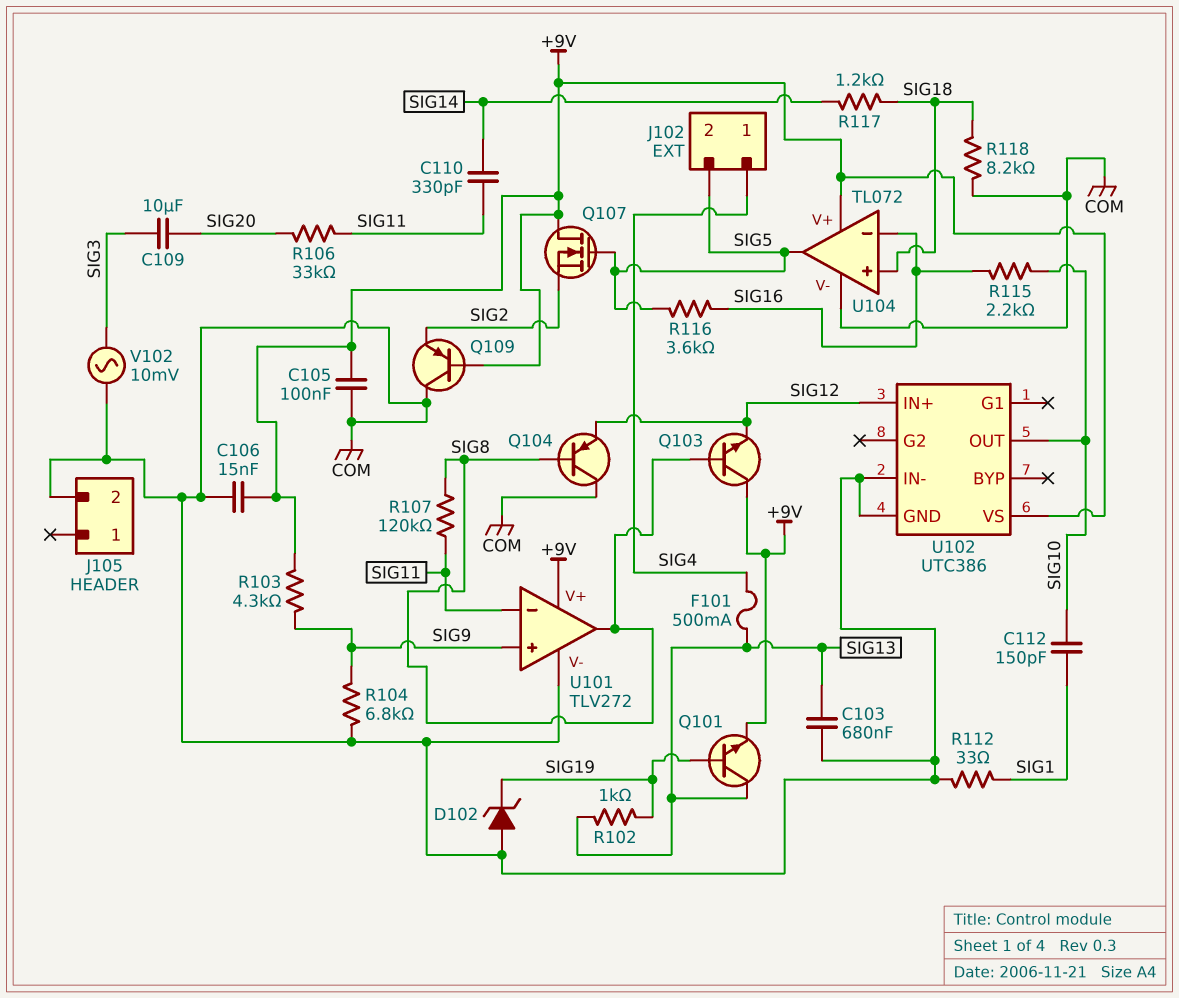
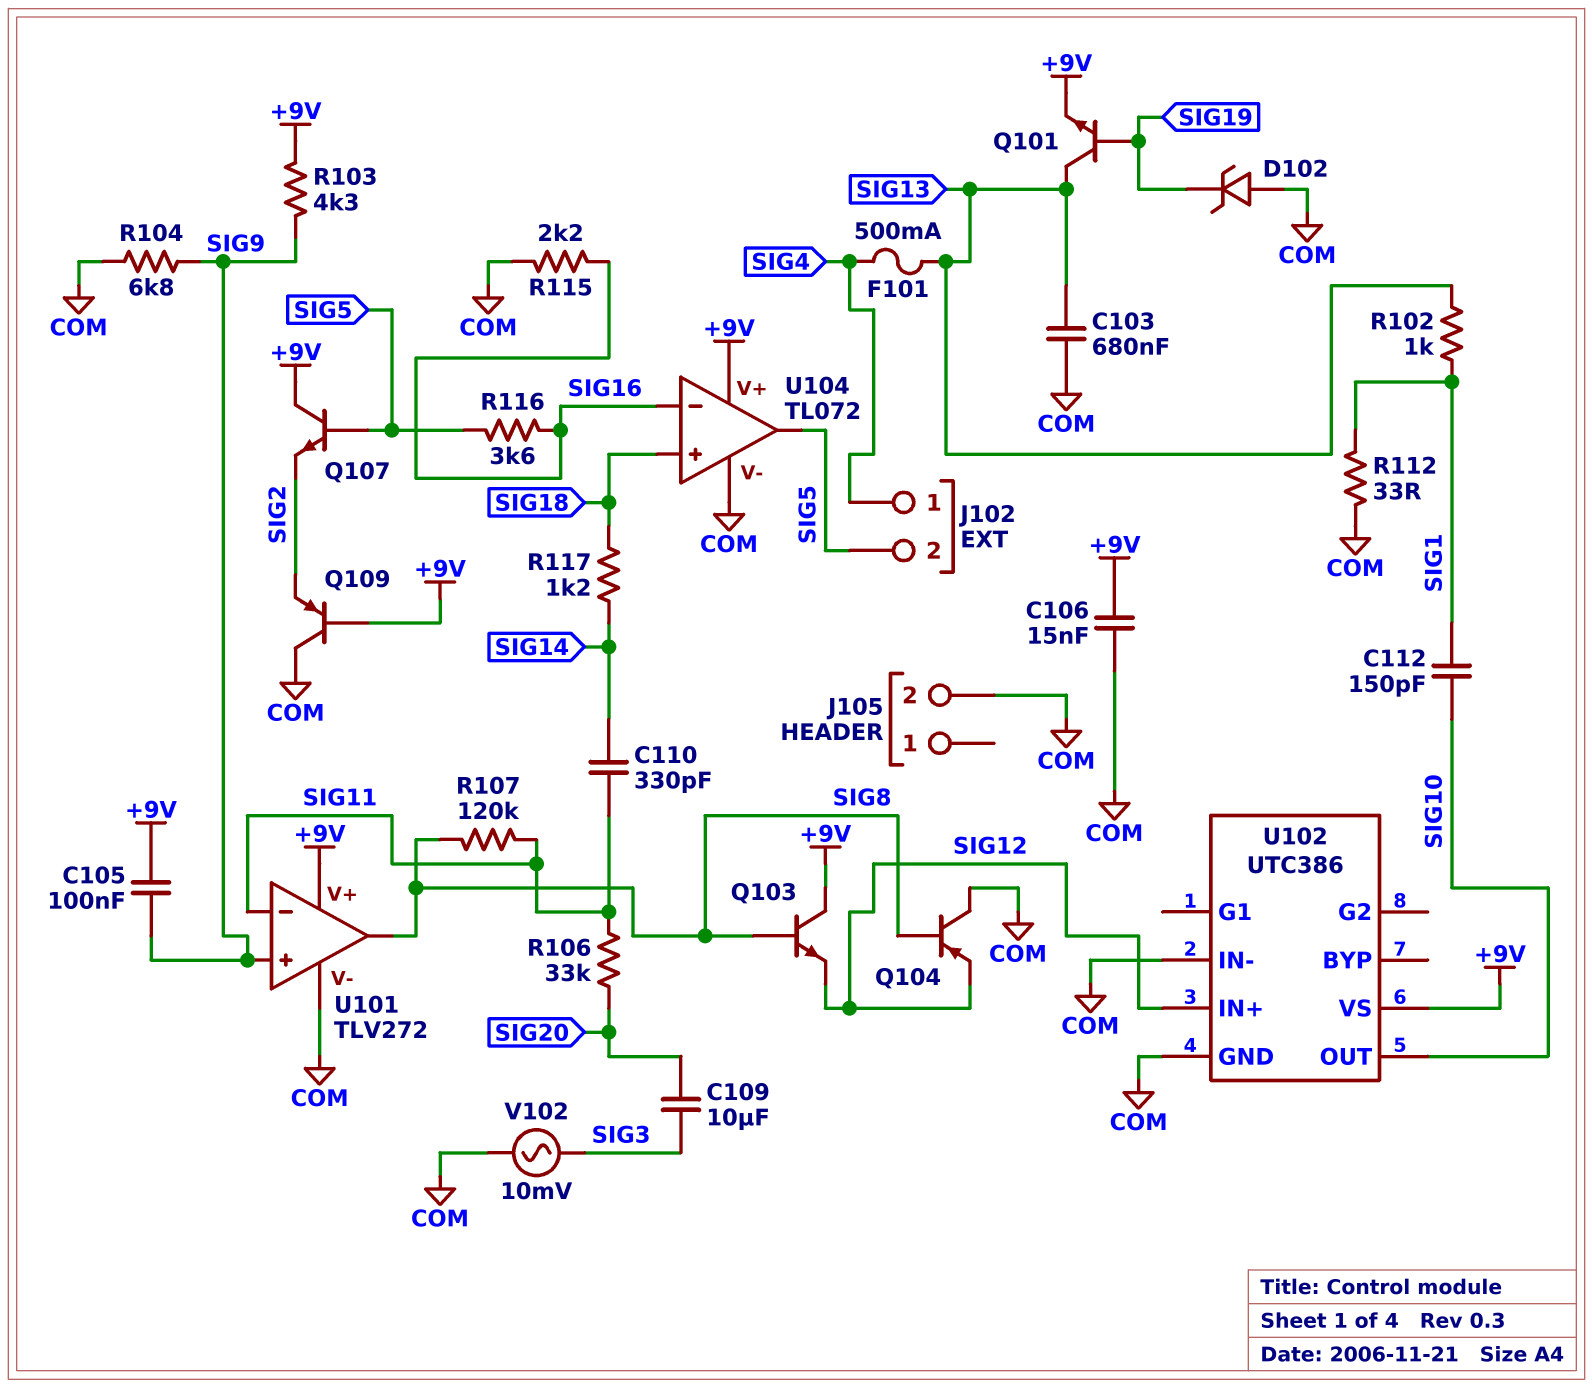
C105: 100nF (+9V, COM) -> 100nF (+9V, SIG9)
Q107: NMOS (G SIG5, D +9V, S SIG2) -> NPN (B SIG5, C +9V, E SIG2)
R102: 1k (SIG13, SIG19) -> 1k (SIG1, SIG13)
R115: 2.2k (SIG10, SIG16) -> 2.2k (COM, SIG16)
R118: 8.2k (COM, SIG18) -> none

